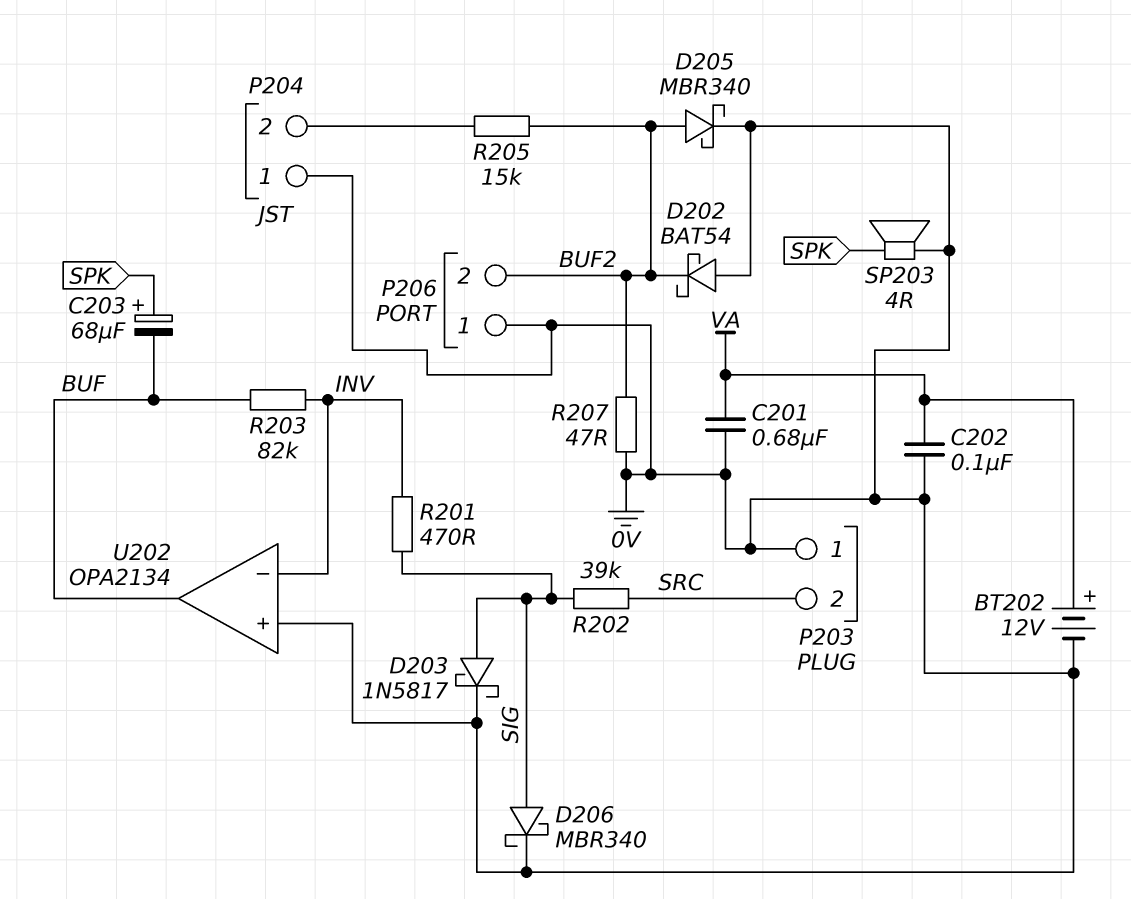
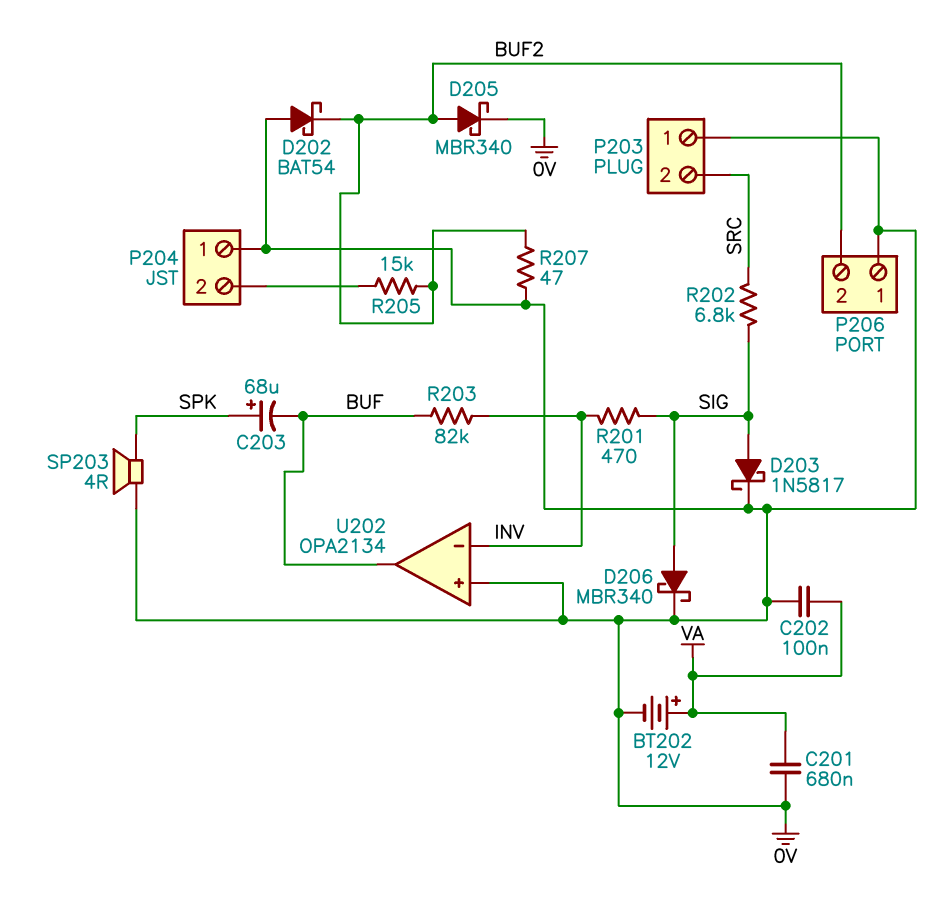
R202: 39k (SIG, SRC) -> 6.8k (SIG, SRC)

